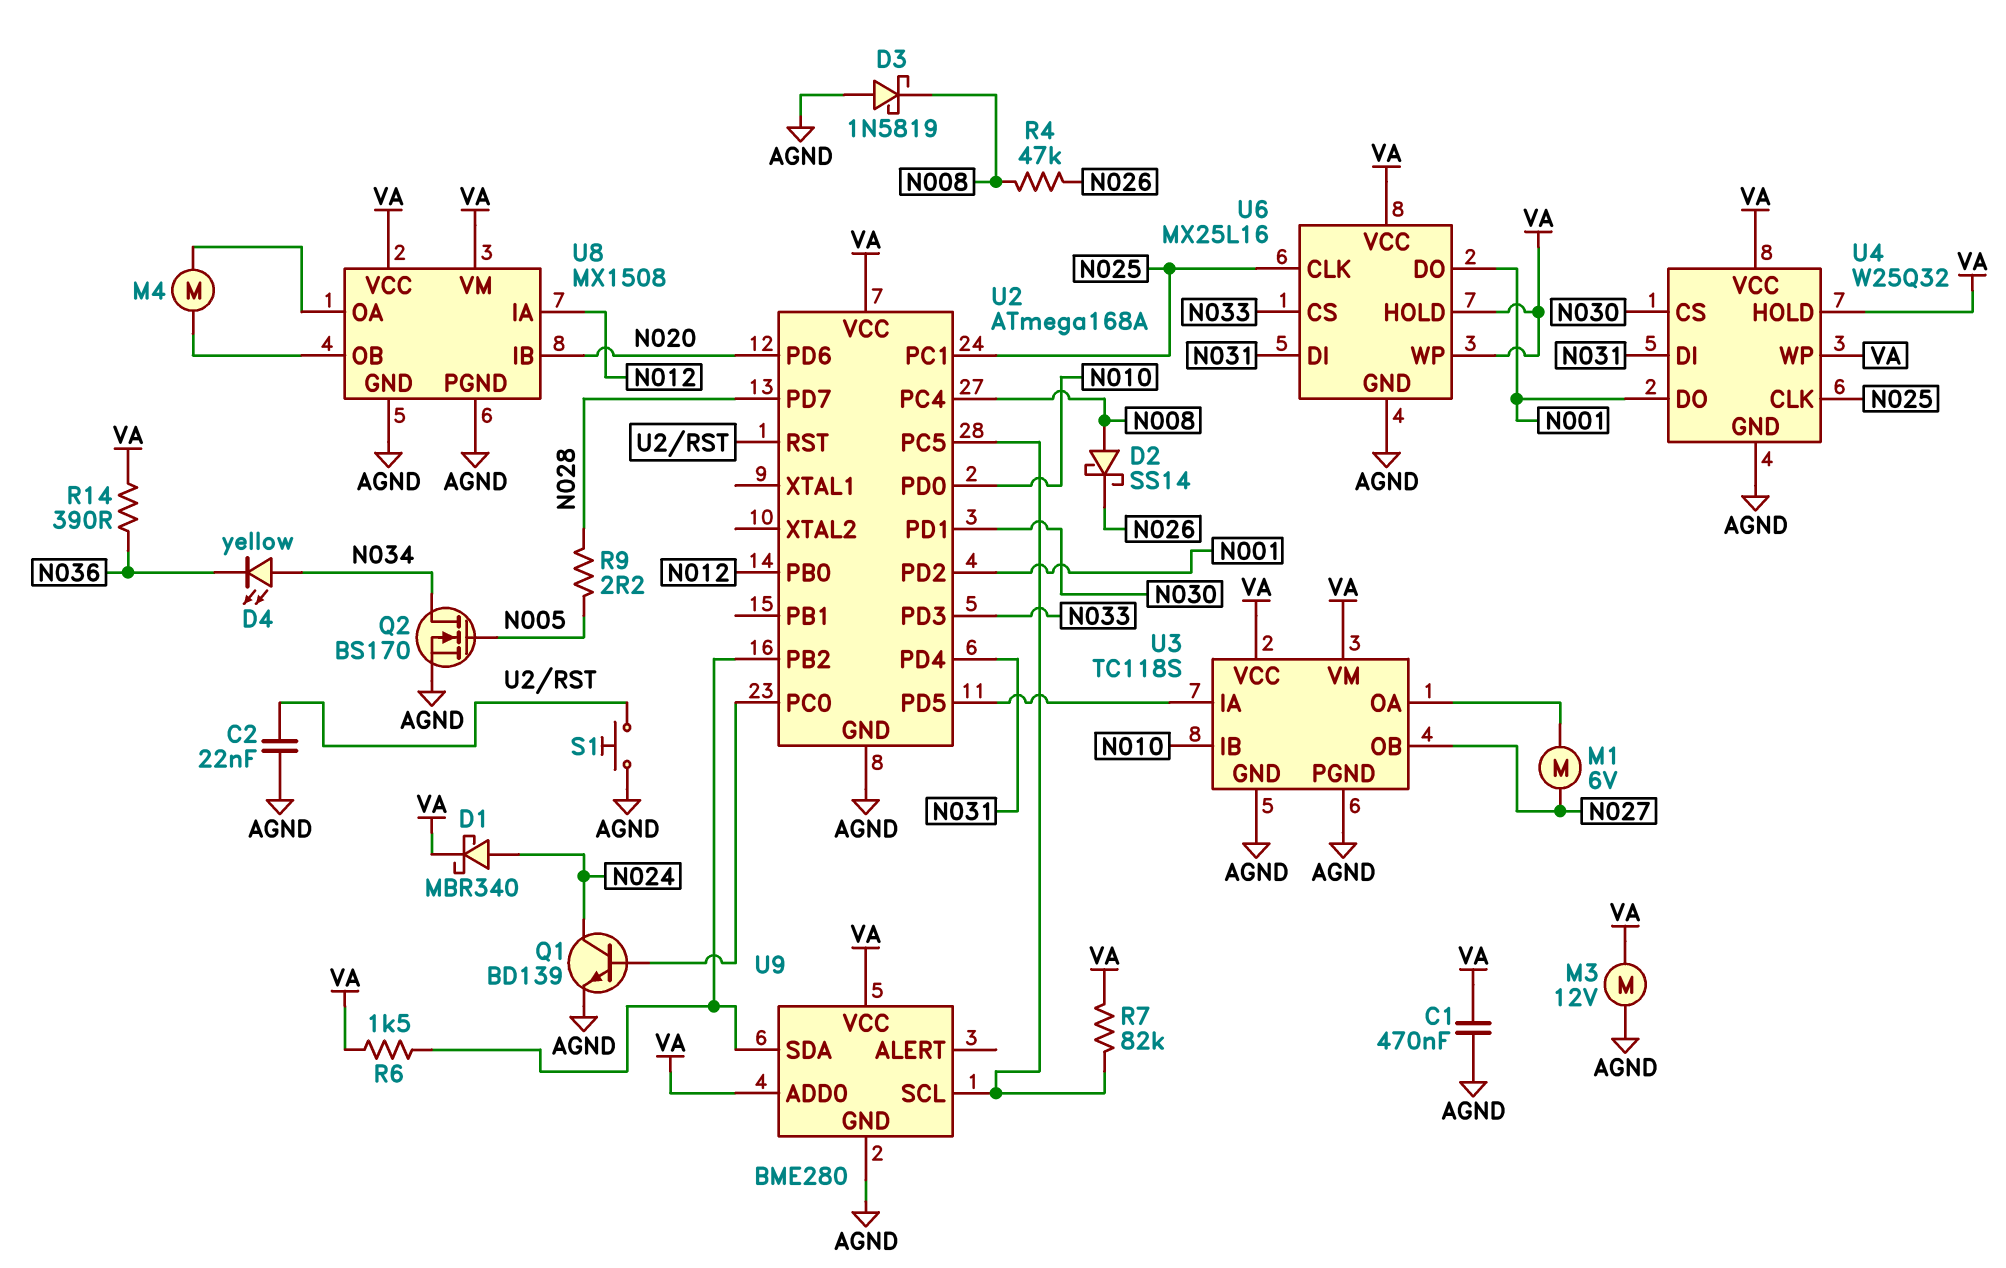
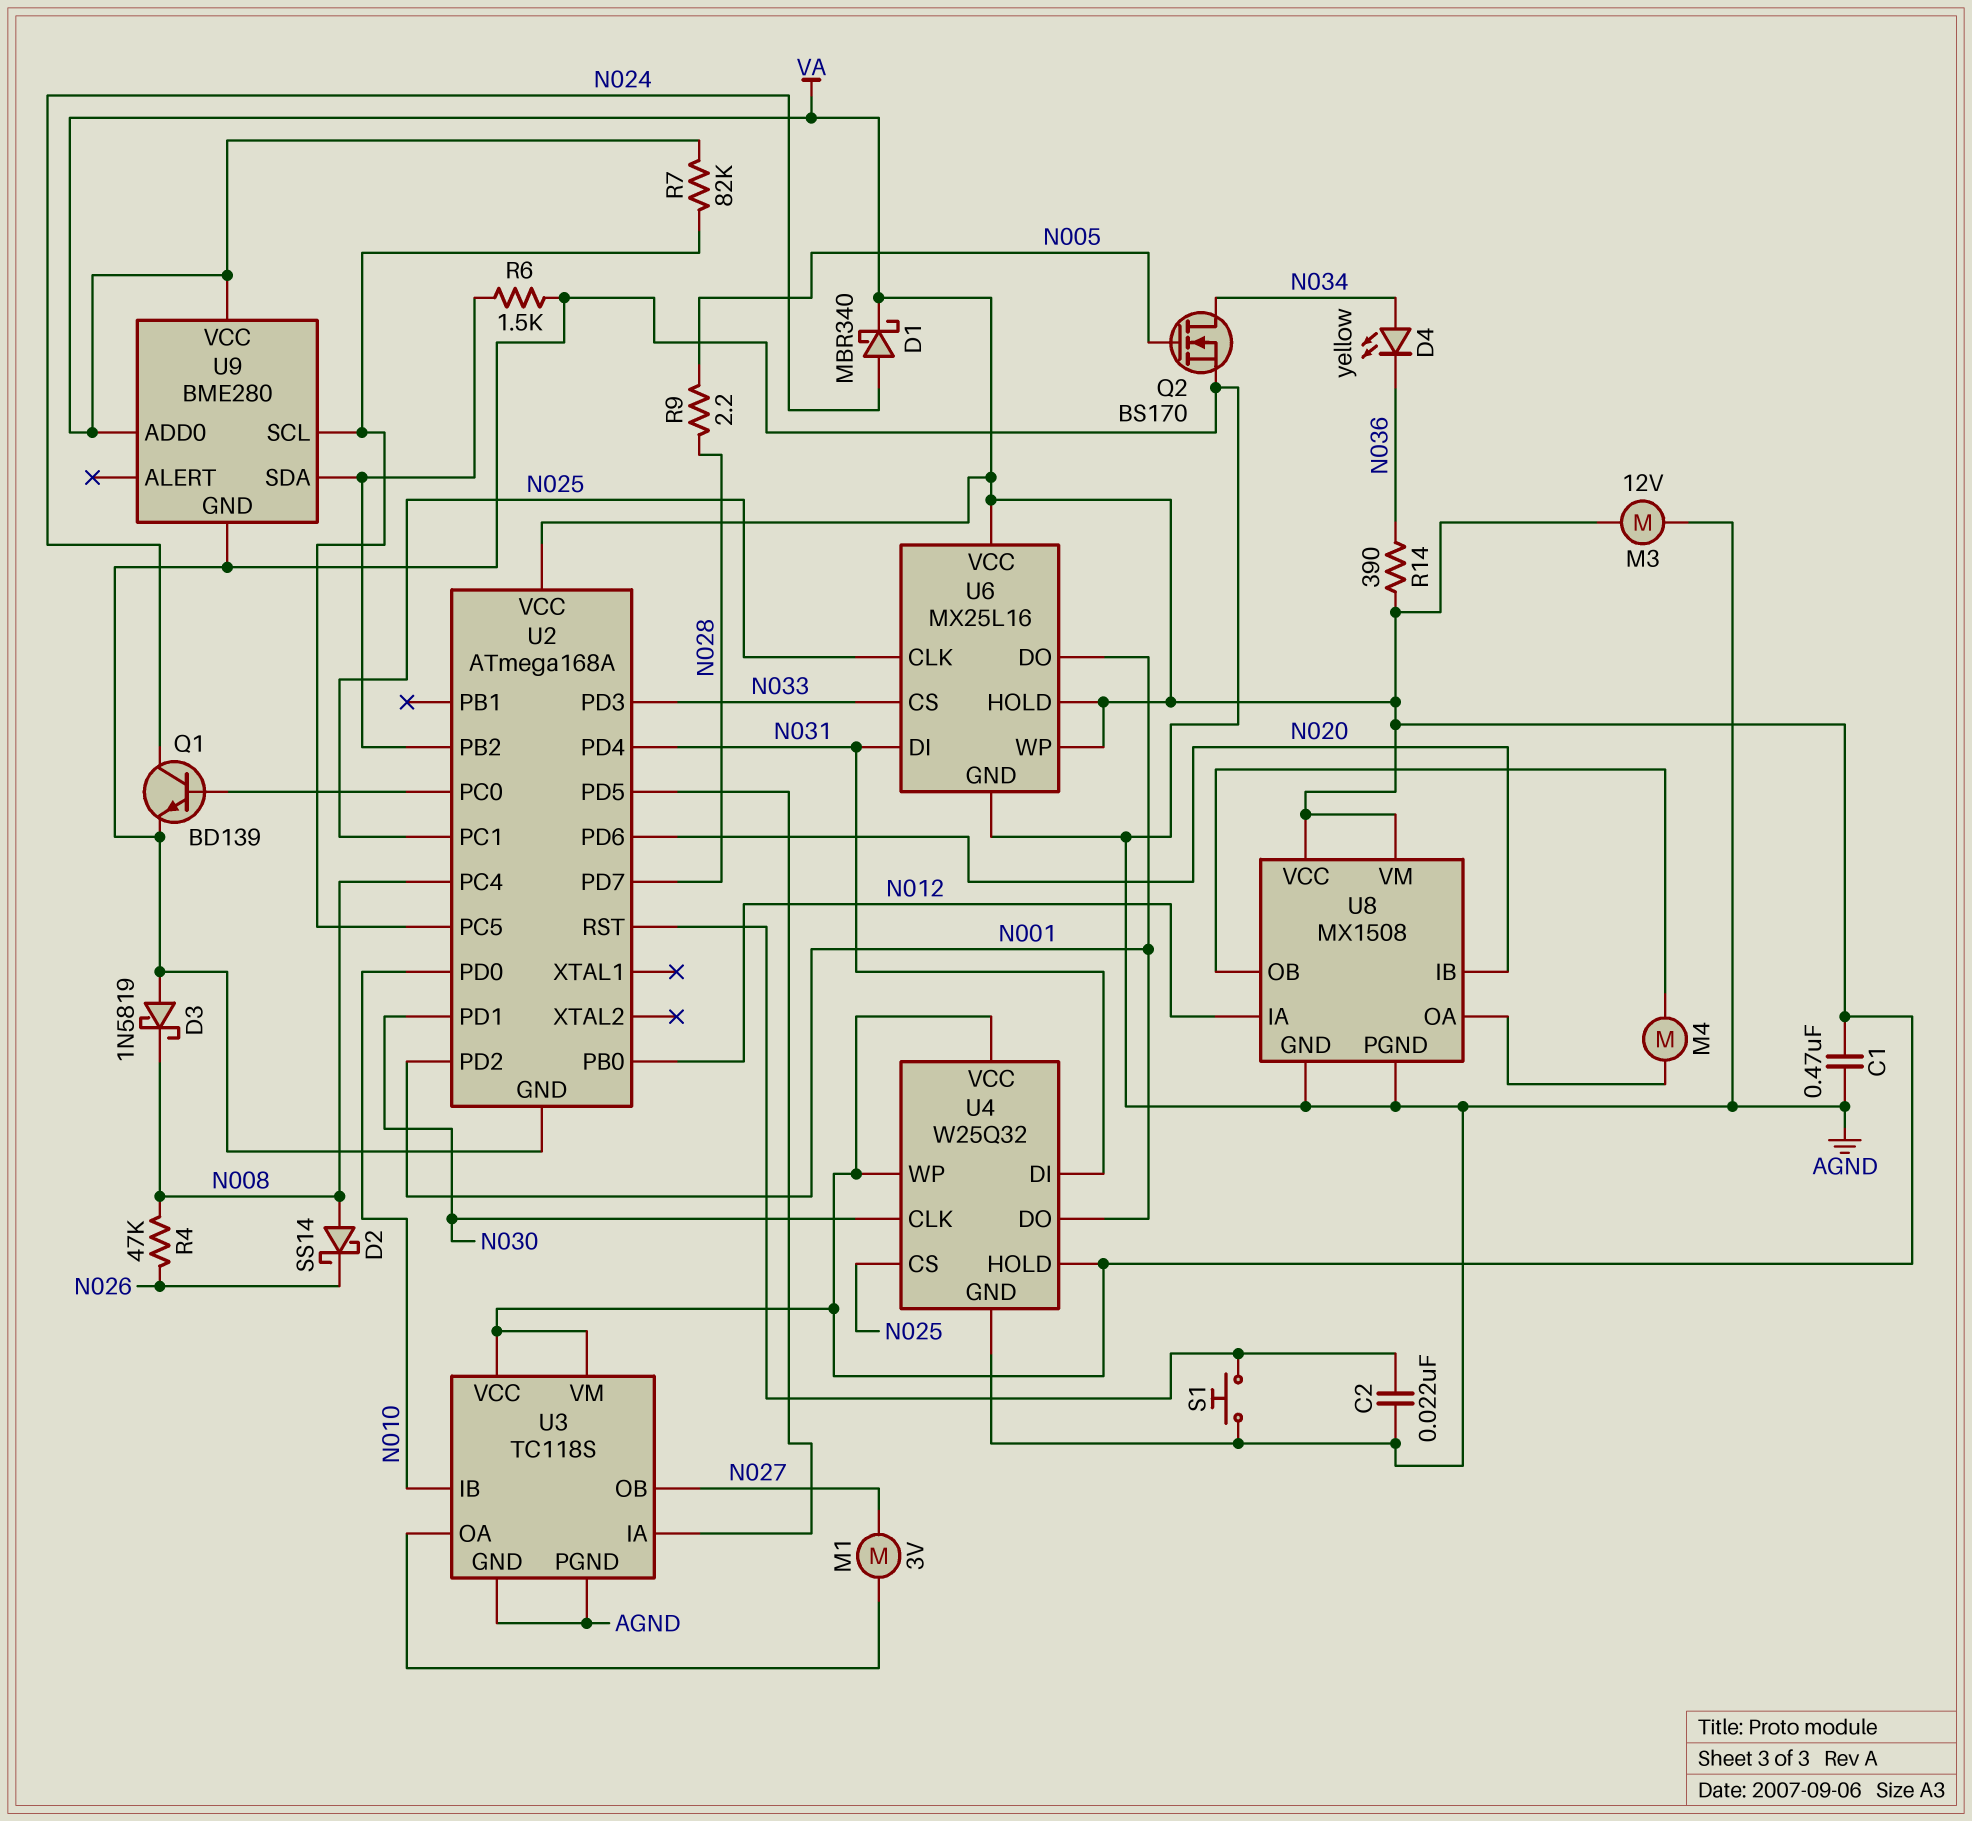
M1: motor 6V (N027, U3/OA) -> motor 3V (N027, U3/OA)
R6: 1.5k (U2/PB2, VA) -> 1.5k (AGND, U2/PB2)
U4 pin CLK: N025 -> N030
U4 pin CS: N030 -> N025

